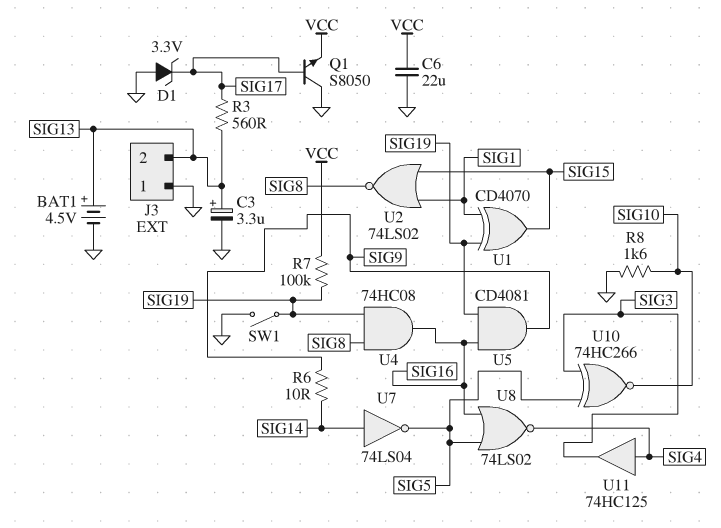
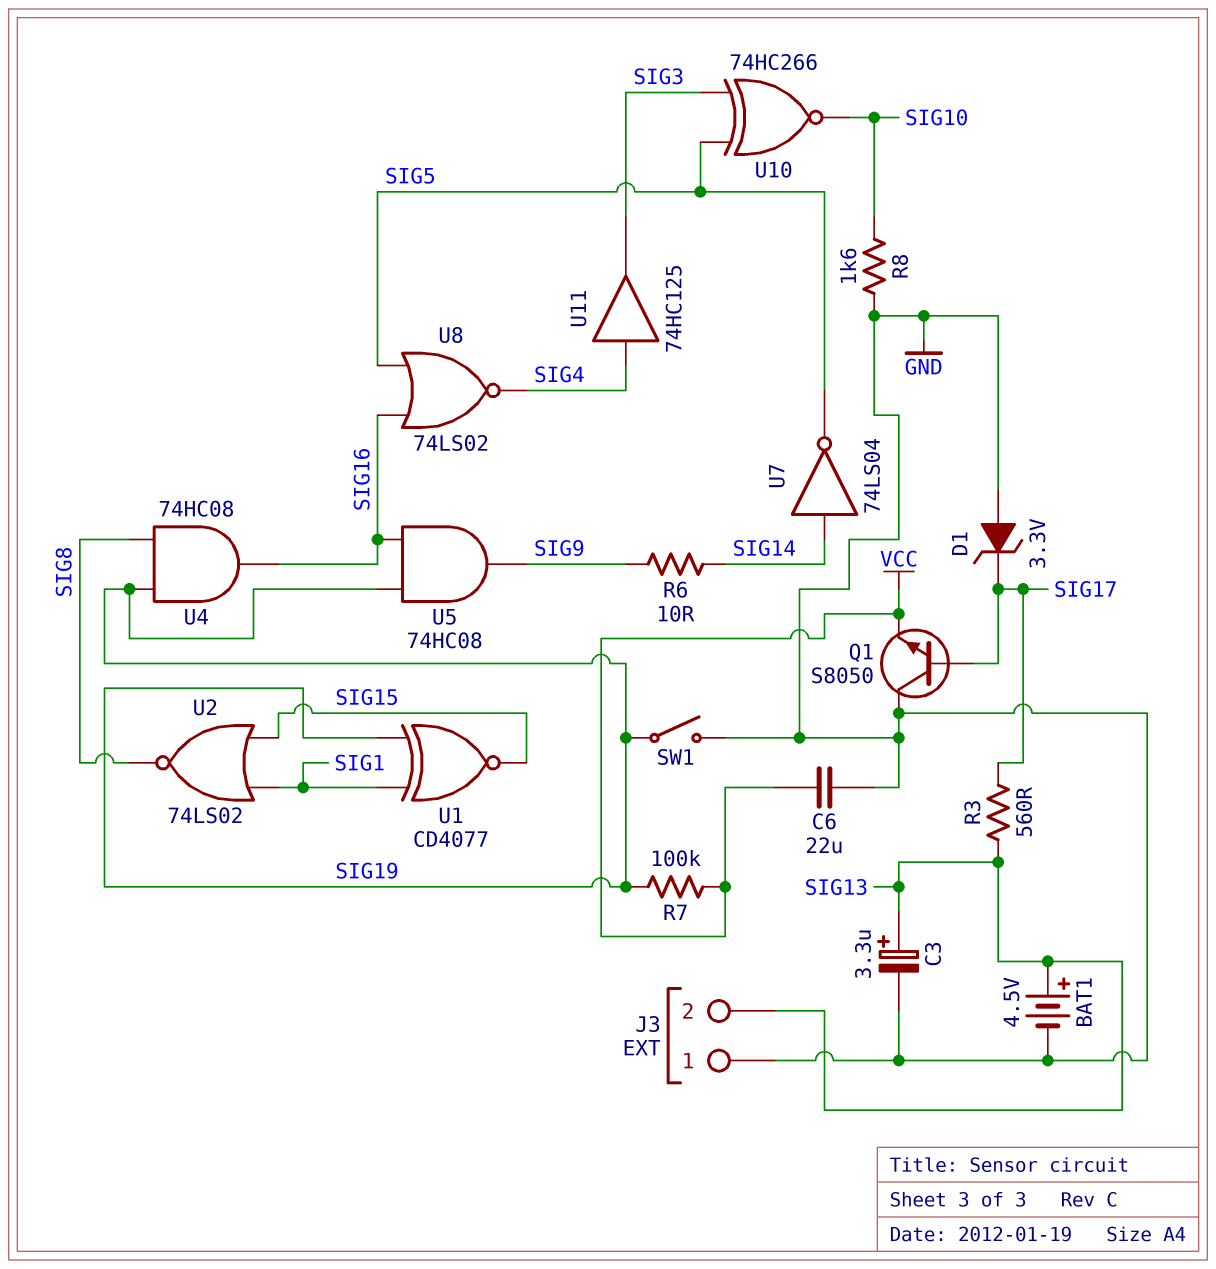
U1: XOR CD4070 (in SIG1, in SIG19, out SIG15) -> XNOR CD4077 (in SIG1, in SIG19, out SIG15)
U5: AND CD4081 (in SIG16, in SIG19, out SIG9) -> AND 74HC08 (in SIG16, in SIG19, out SIG9)

